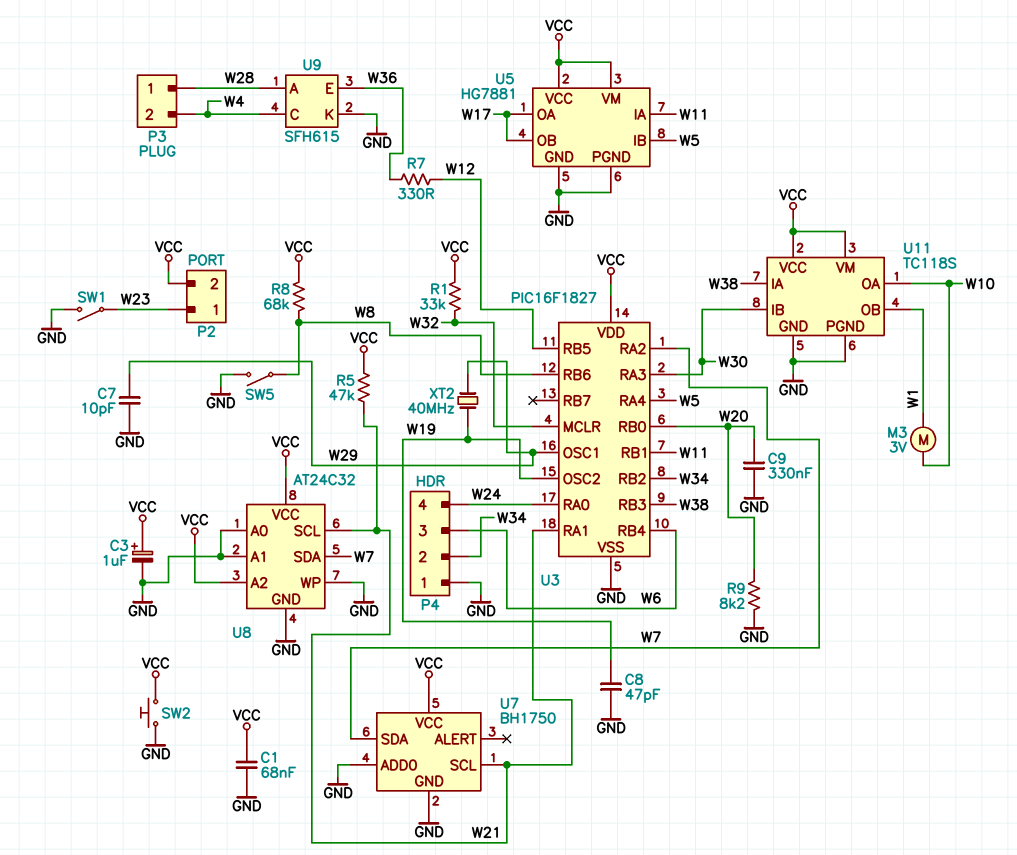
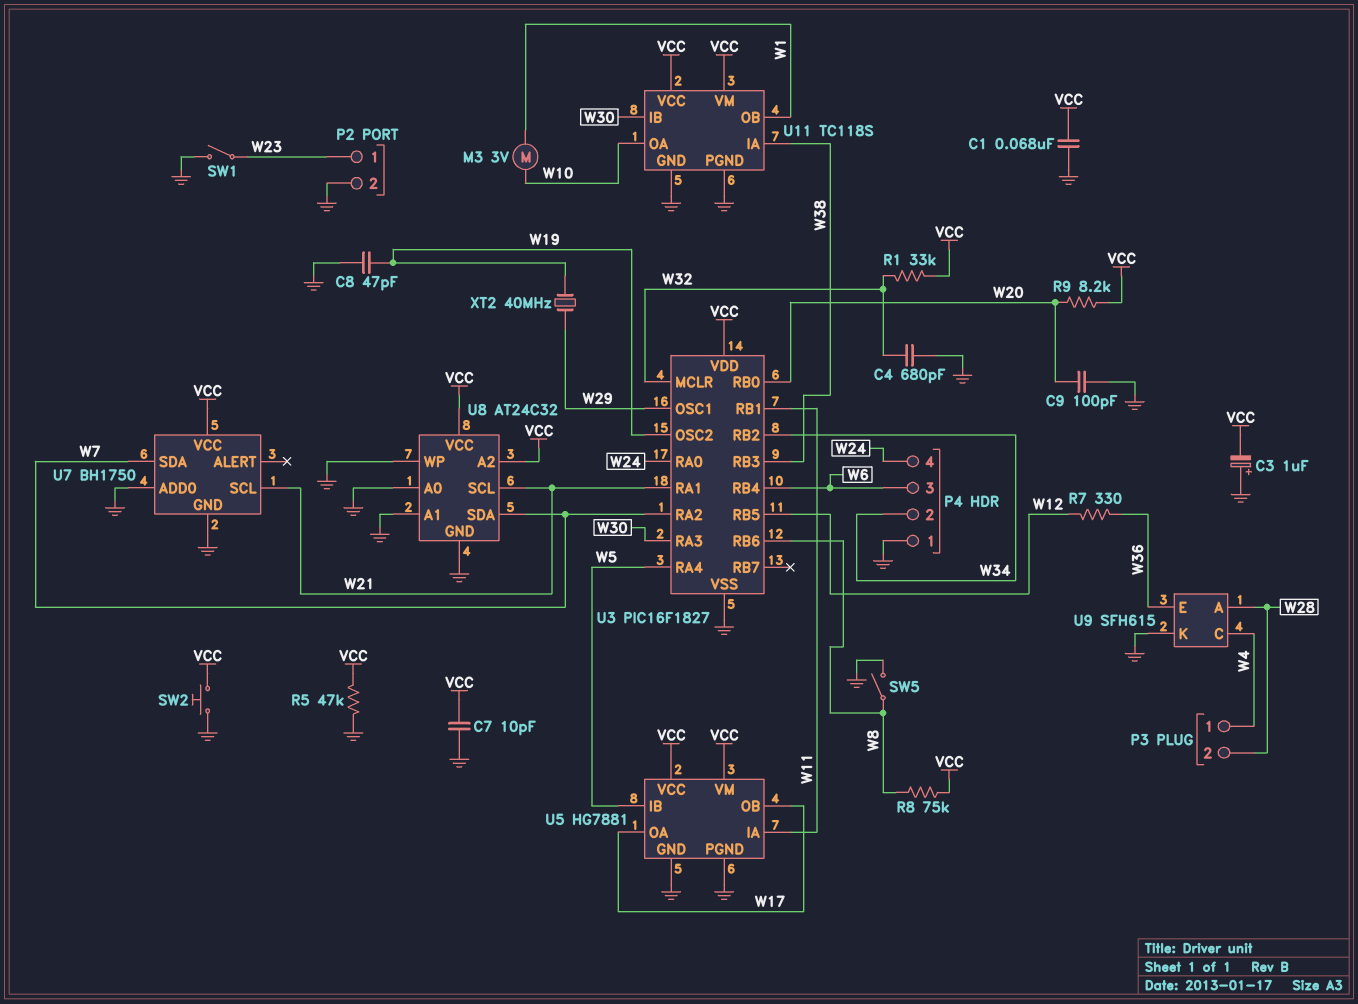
C3: 1uF (plus VCC, minus GND) -> 1uF (plus GND, minus VCC)
C4: none -> 680pF (GND, W32)
C7: 10pF (GND, W29) -> 10pF (GND, VCC)
C9: 330nF (GND, W20) -> 100pF (GND, W20)
P2 pin 2: VCC -> GND
P3 pin 1: W28 -> W4
P3 pin 2: W4 -> W28
R5: 47k (VCC, W21) -> 47k (GND, VCC)
R8: 68k (VCC, W8) -> 75k (VCC, W8)
R9: 8.2k (GND, W20) -> 8.2k (VCC, W20)

